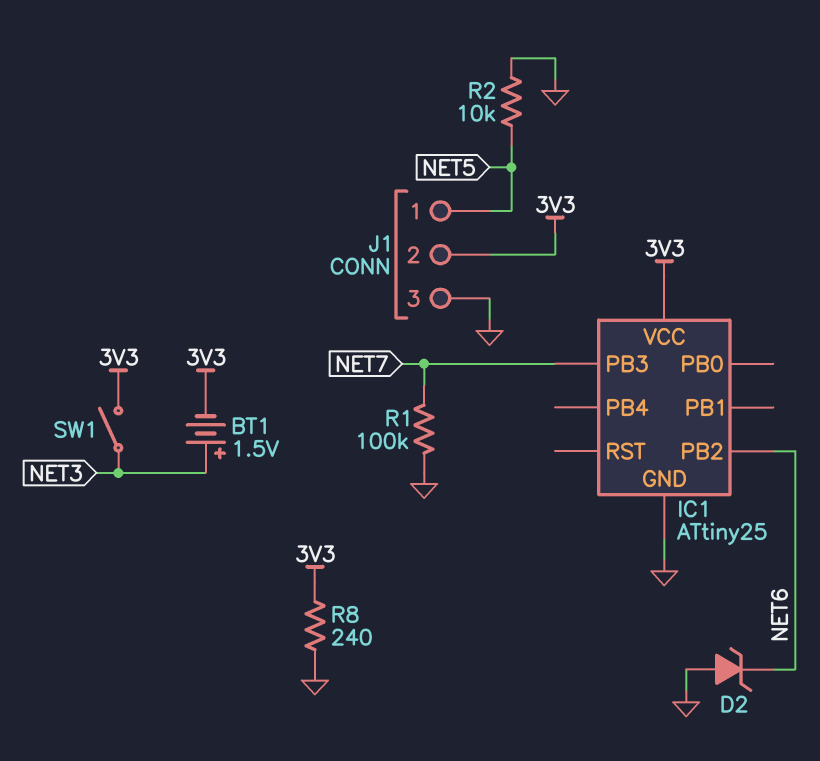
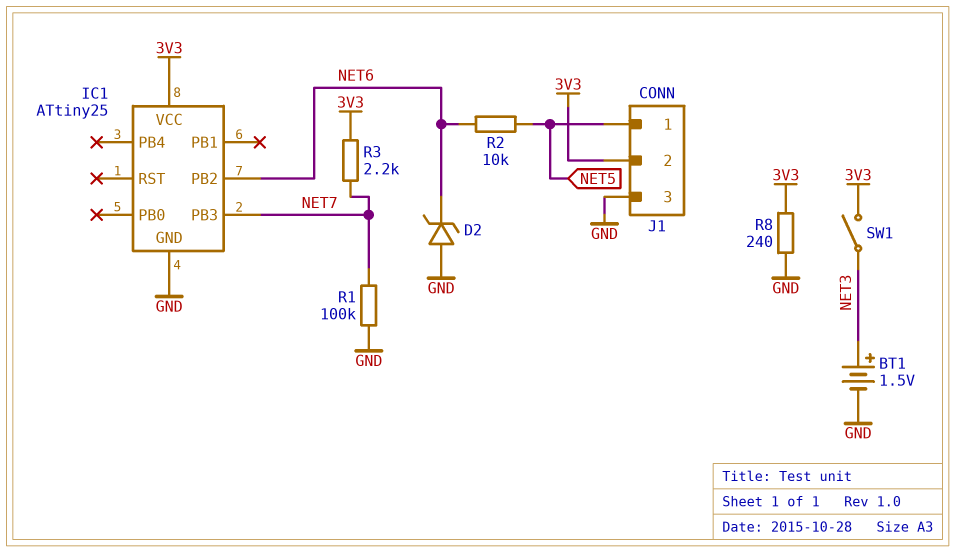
BT1: 1.5V (plus NET3, minus 3V3) -> 1.5V (plus NET3, minus GND)
R2: 10k (GND, NET5) -> 10k (NET5, NET6)
R3: none -> 2.2k (3V3, NET7)

